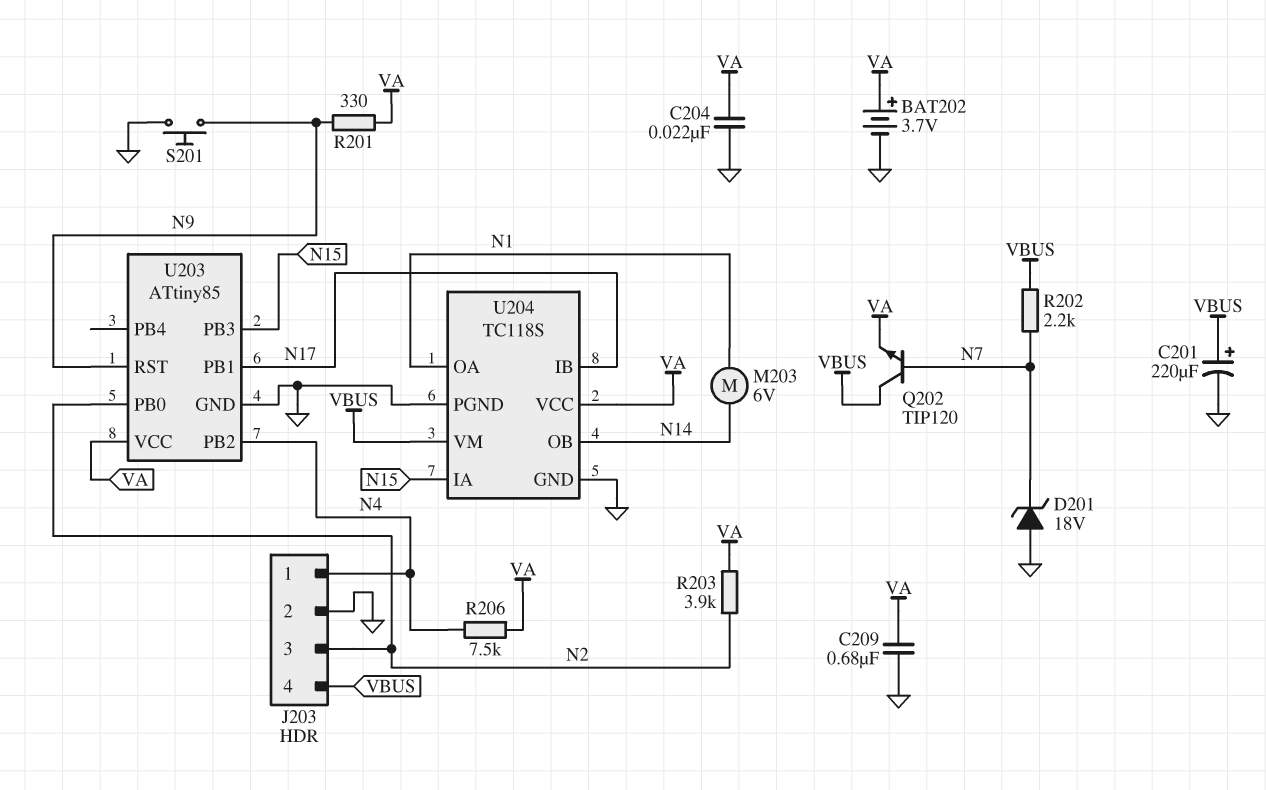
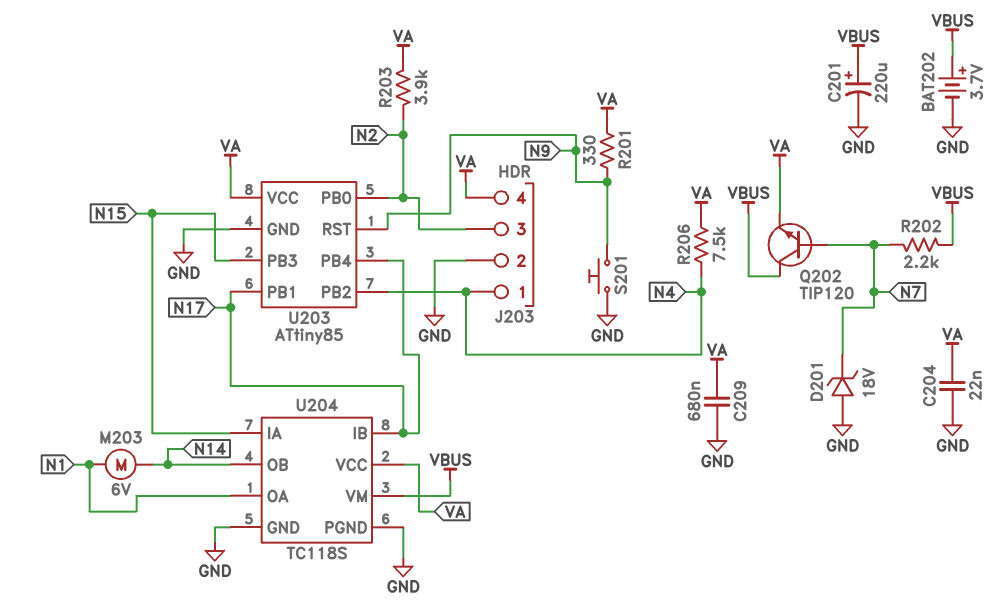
BAT202: 3.7V (plus VA, minus GND) -> 3.7V (plus VBUS, minus GND)
J203 pin 4: VBUS -> VA
U203 pin PB4: none -> N17

